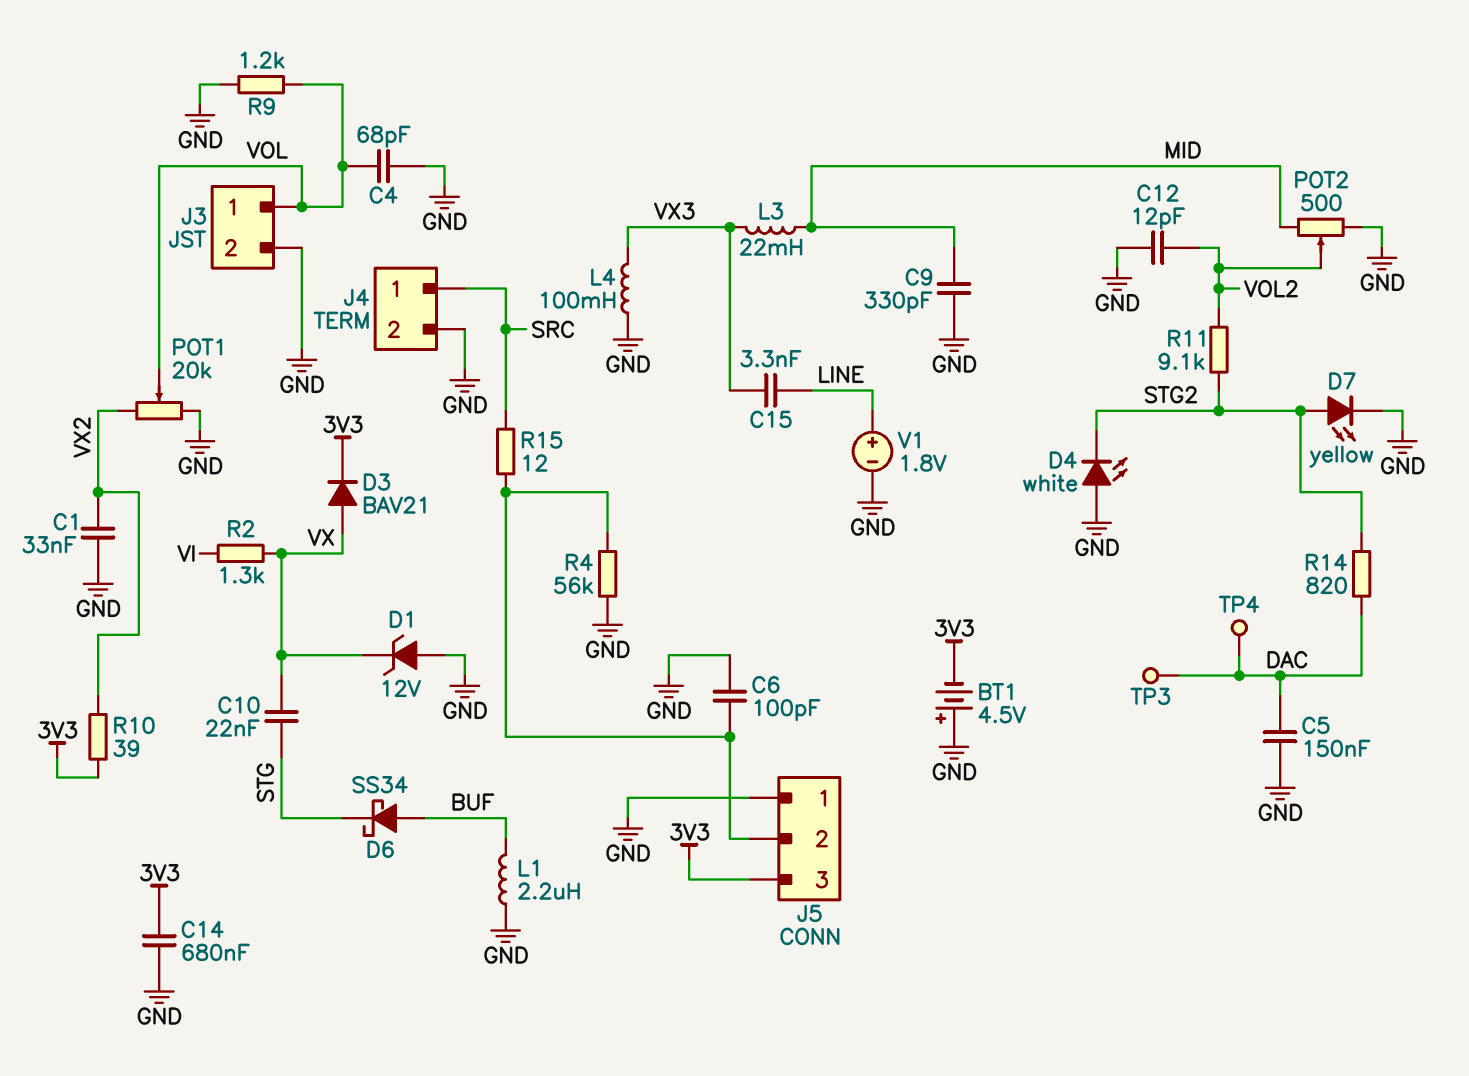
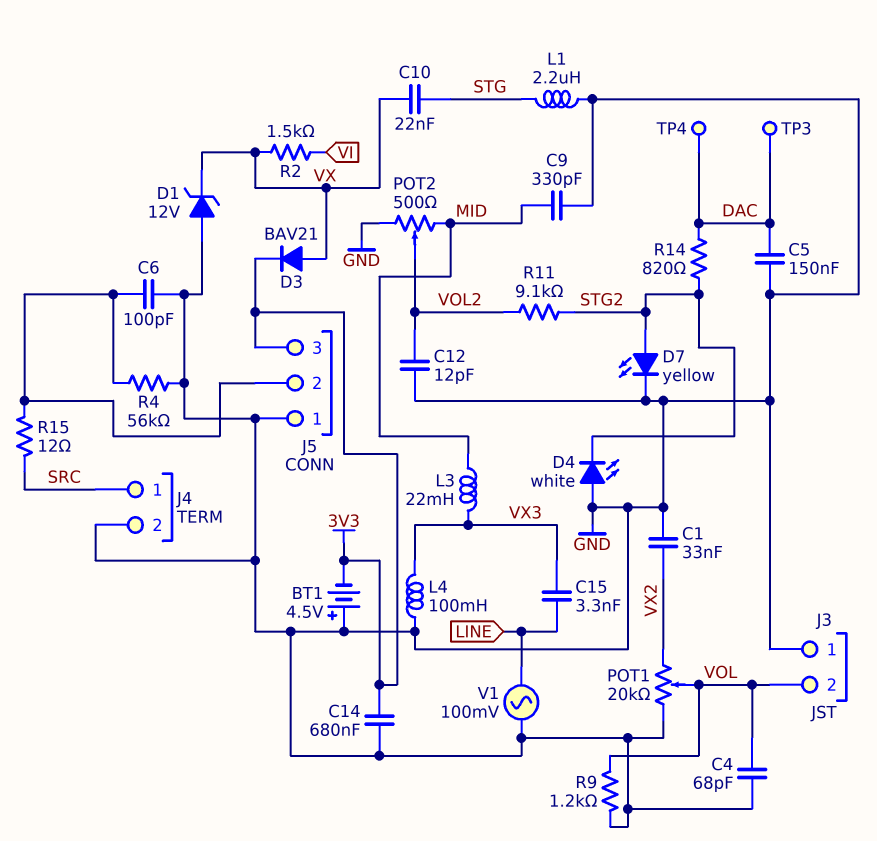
D6: schottky SS34 (A BUF, K STG) -> none
J3 pin 1: VOL -> GND
J3 pin 2: GND -> VOL
L1: 2.2uH (BUF, GND) -> 2.2uH (GND, STG)
R2: 1.3k (VI, VX) -> 1.5k (VI, VX)
R10: 39 (3V3, VX2) -> none
V1: 1.8V (plus LINE, minus GND) -> AC 100mV (GND, LINE)

